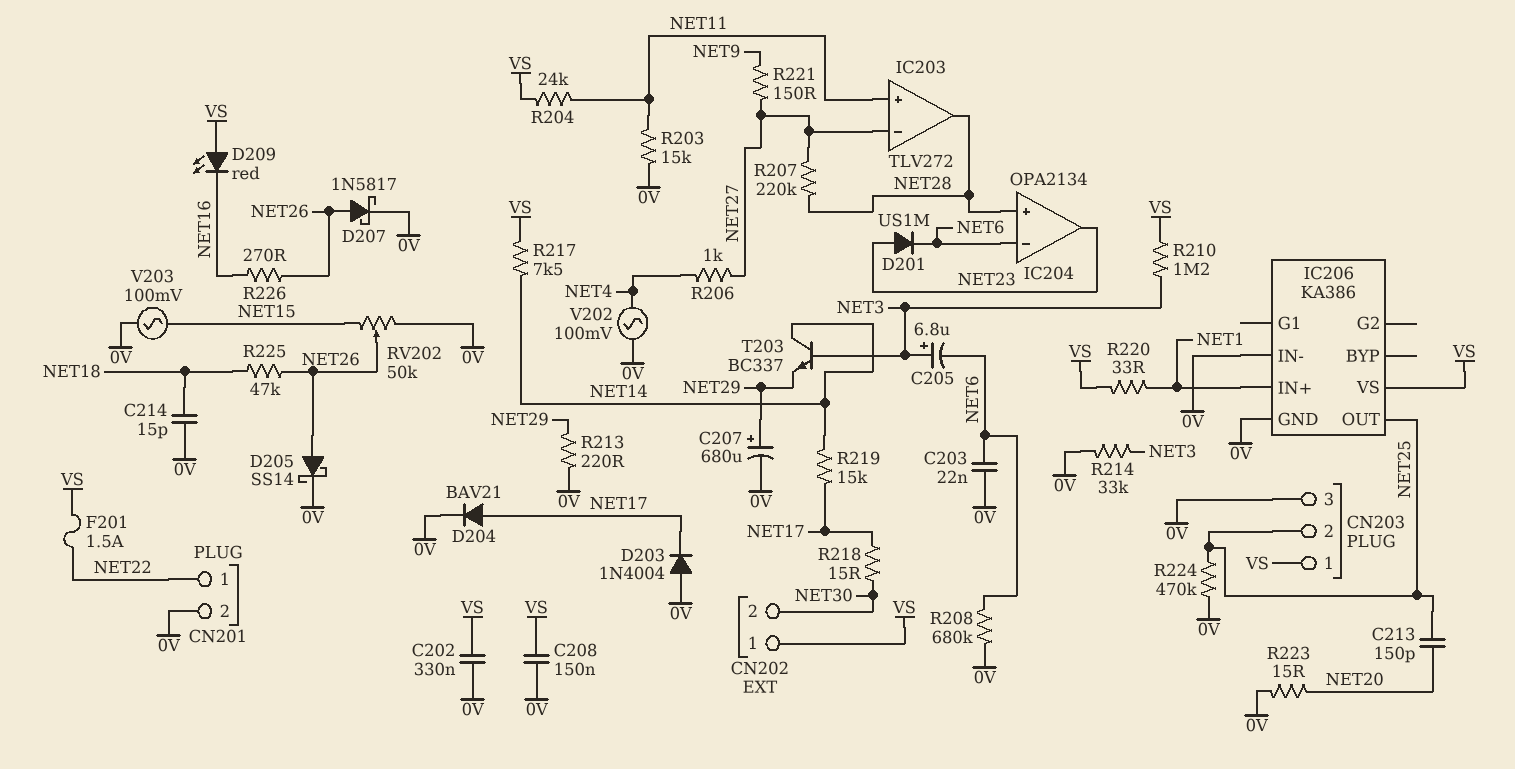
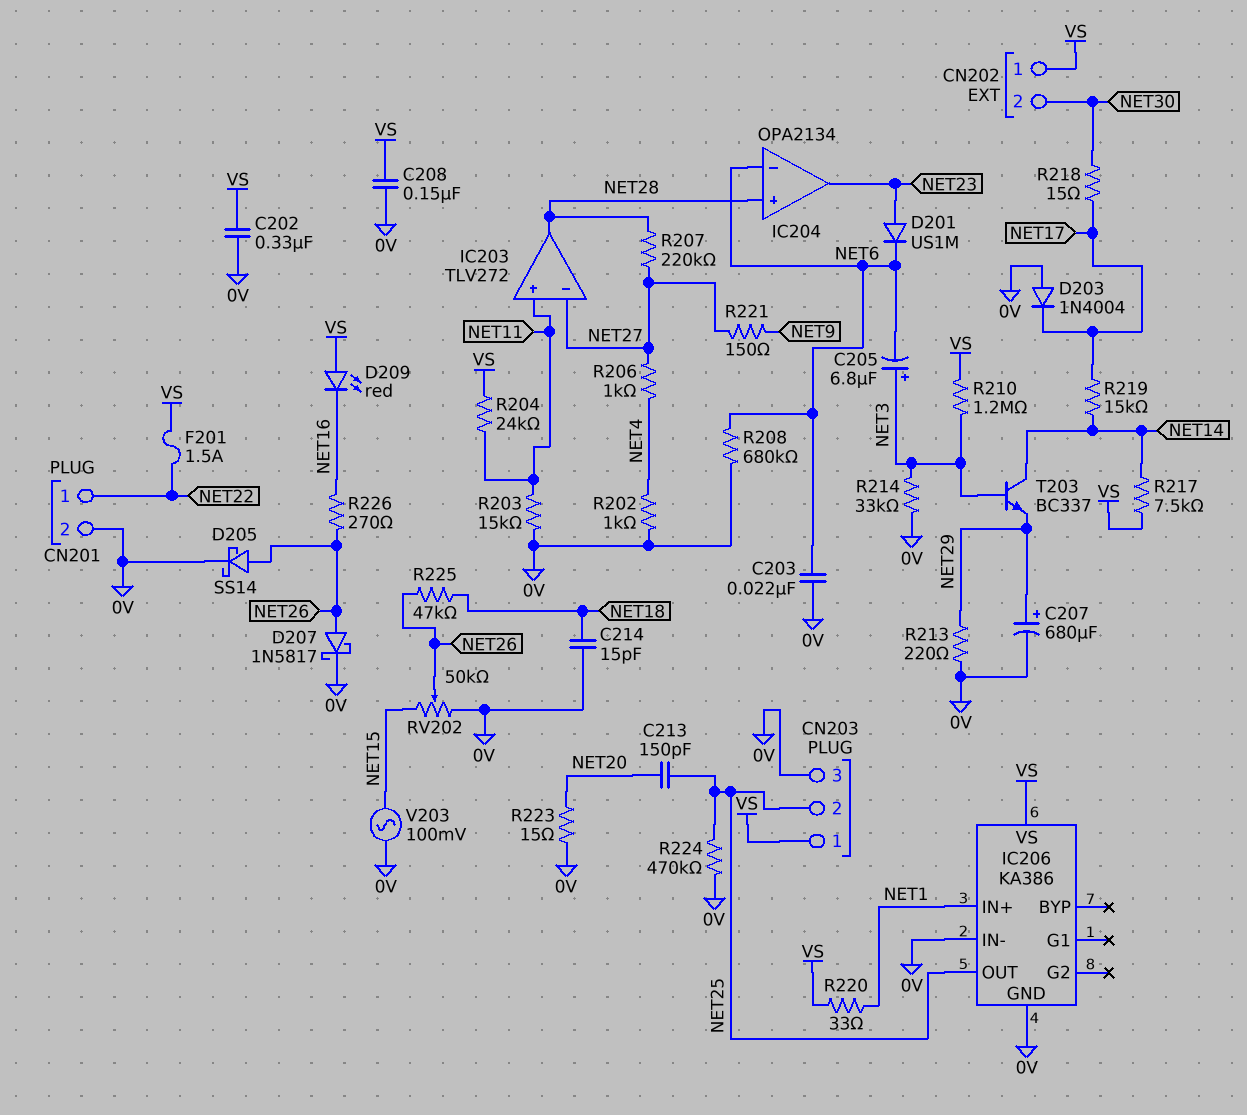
D204: diode BAV21 (A NET17, K 0V) -> none
R202: none -> 1k (0V, NET4)
V202: AC 100mV (0V, NET4) -> none

